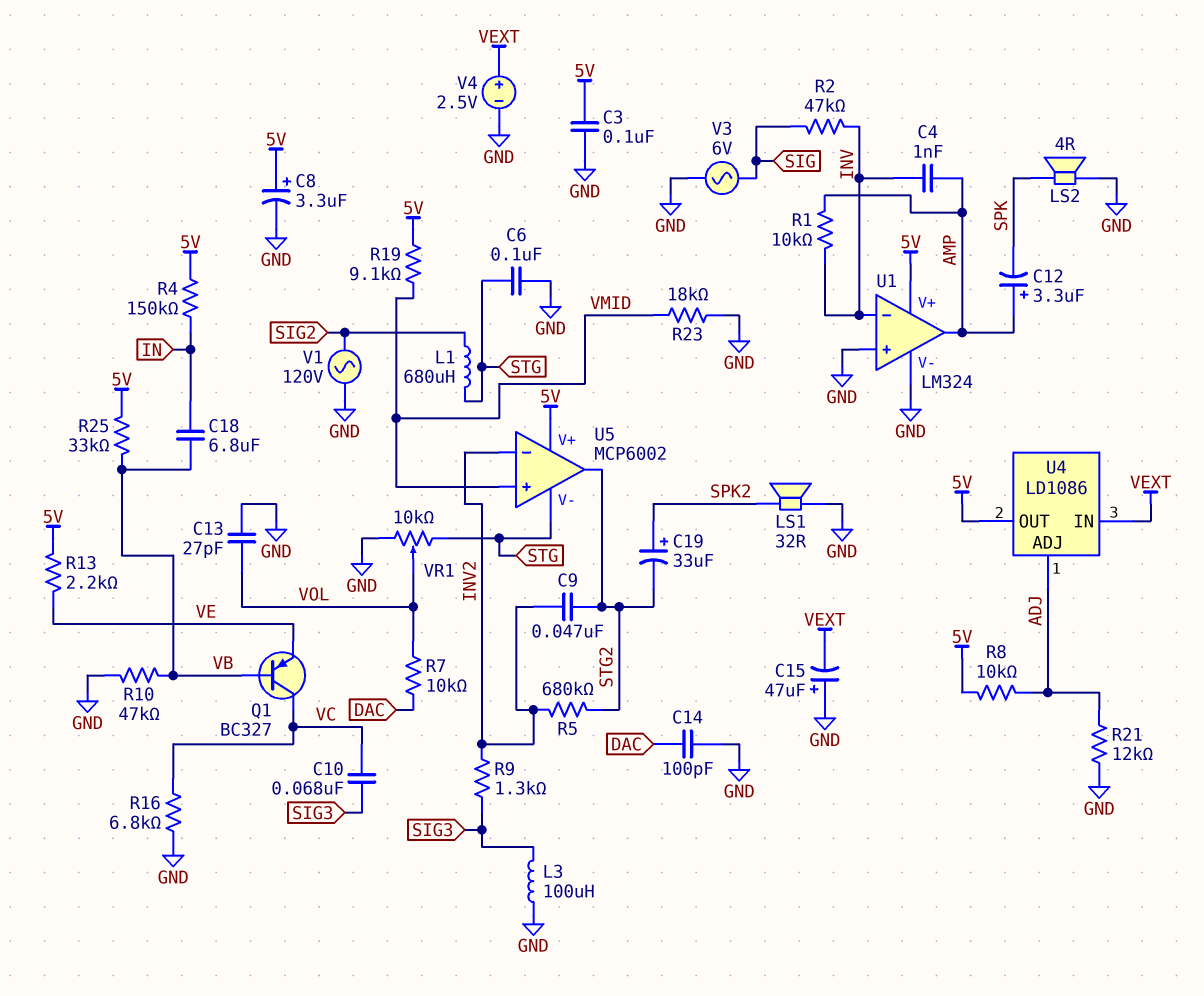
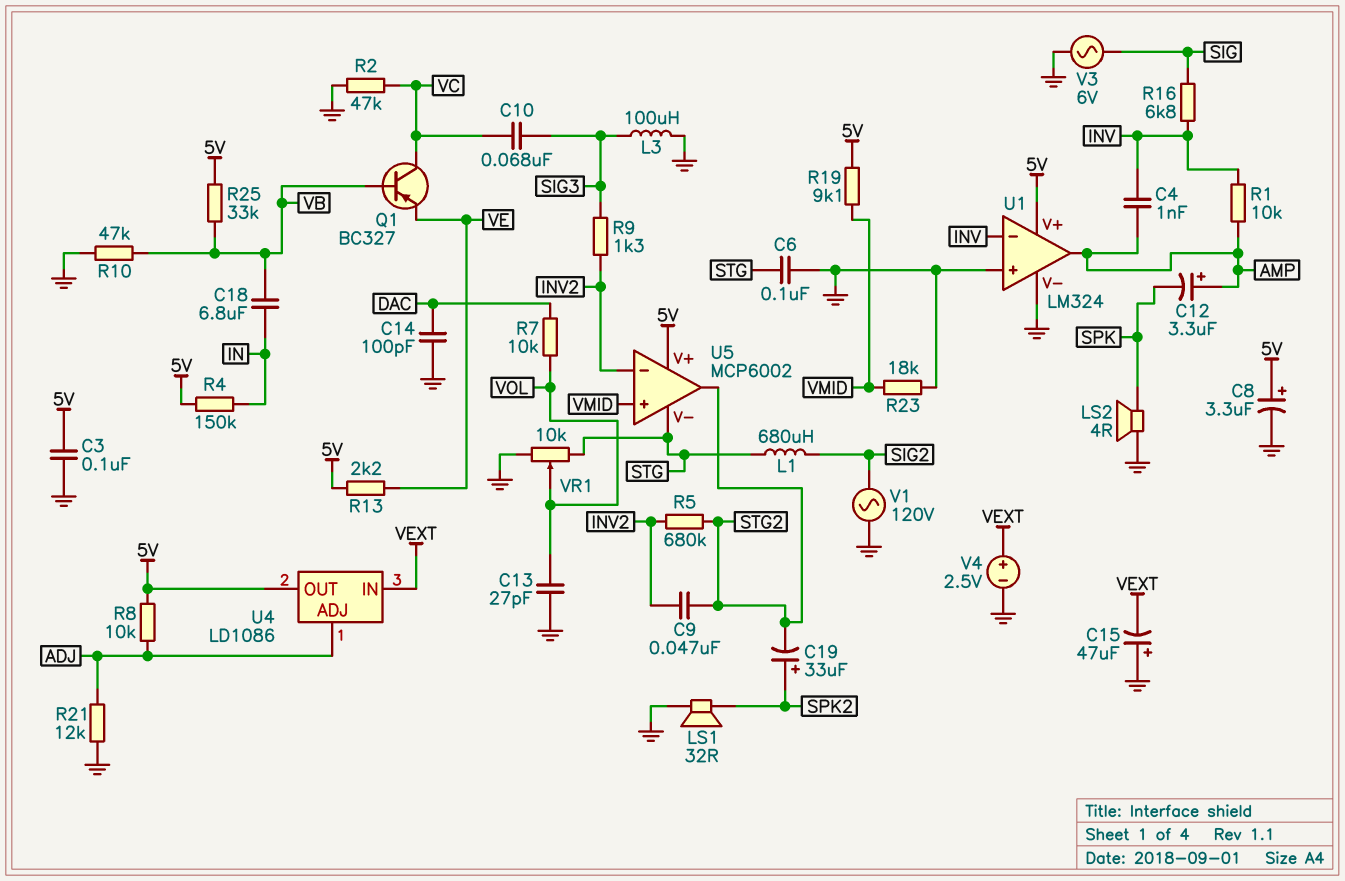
R2: 47k (INV, SIG) -> 47k (GND, VC)
R16: 6.8k (GND, VC) -> 6.8k (INV, SIG)

